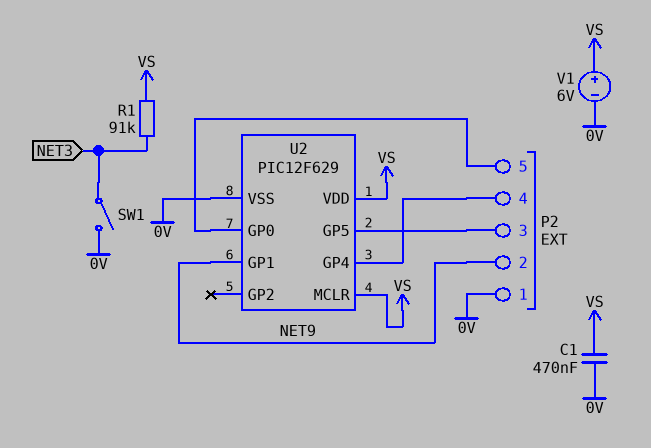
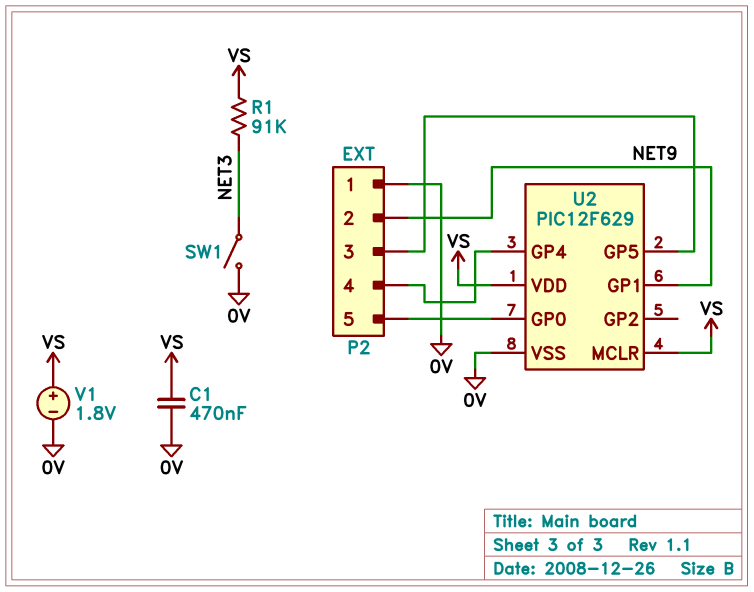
V1: 6V (plus VS, minus 0V) -> 1.8V (plus VS, minus 0V)

